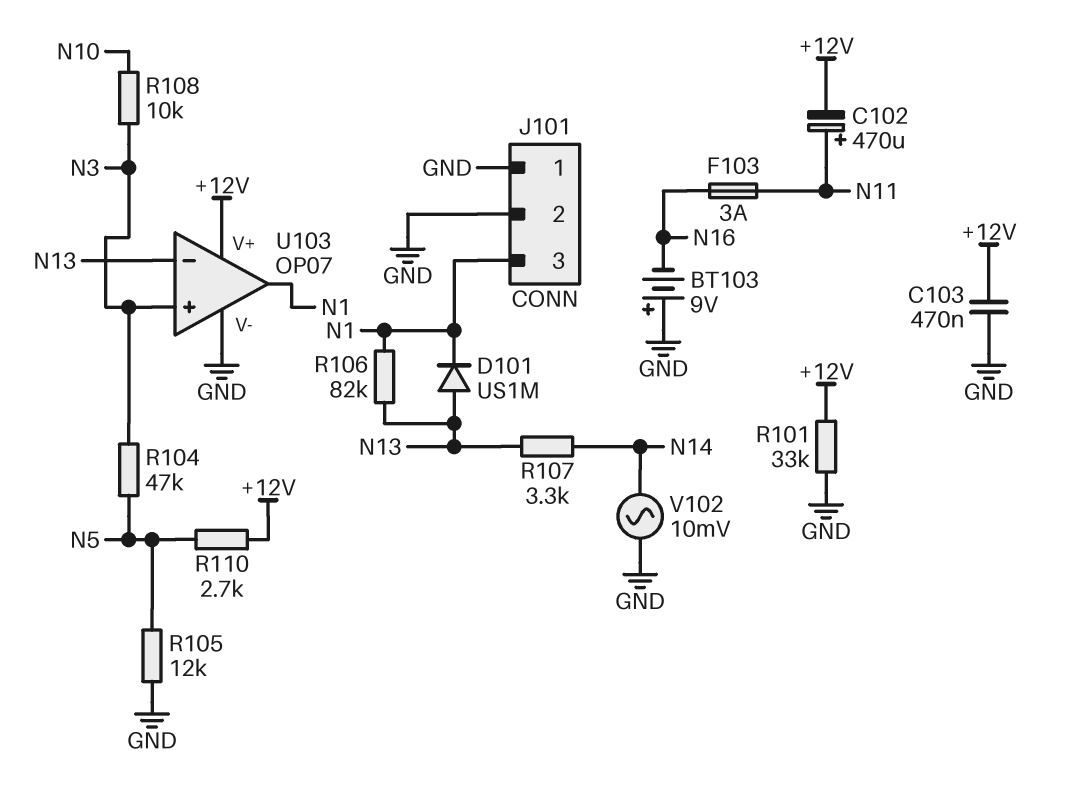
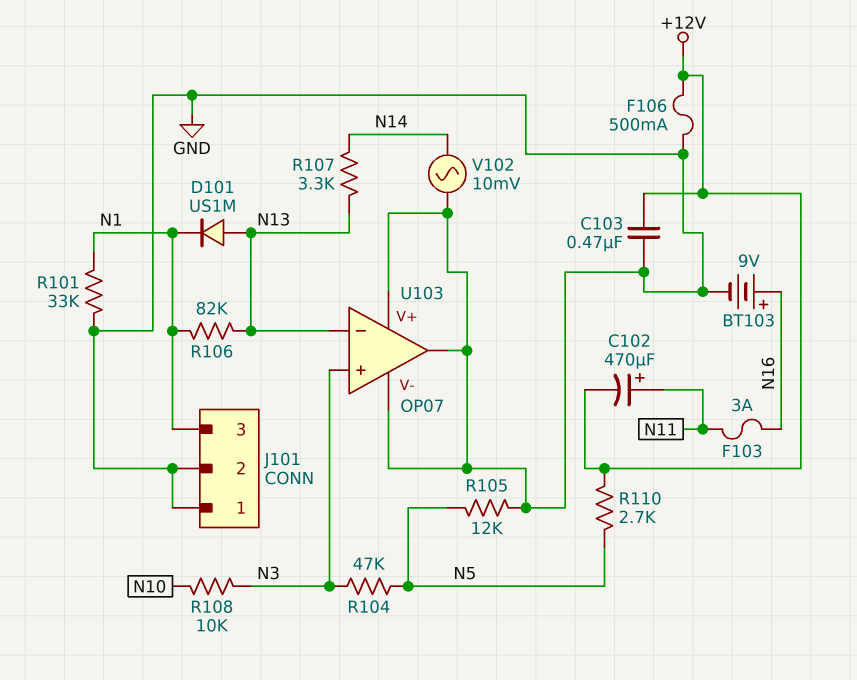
BT103: 9V (plus GND, minus N16) -> 9V (plus N16, minus GND)
F106: none -> 500mA (+12V, GND)
R101: 33k (+12V, GND) -> 33k (GND, N1)
U103 pin V+: +12V -> GND
U103 pin out: N1 -> GND

